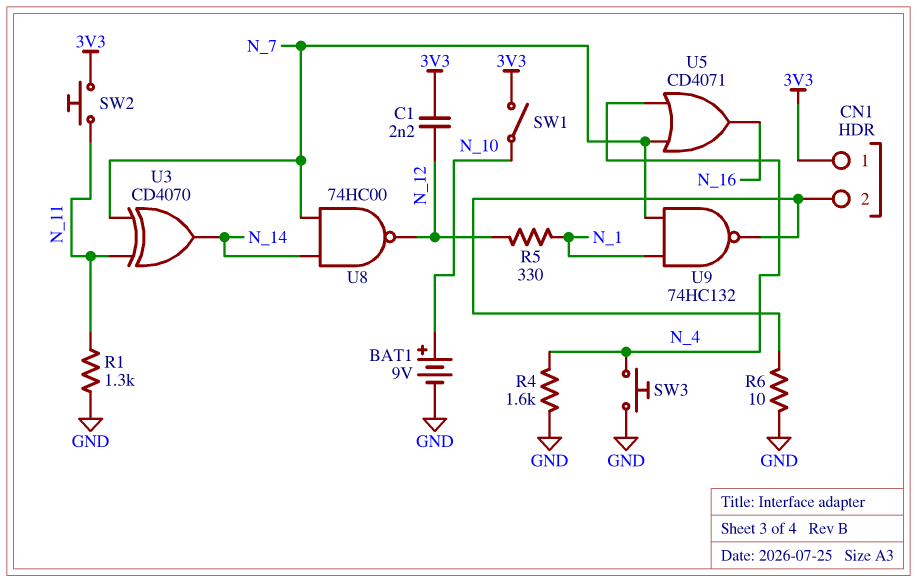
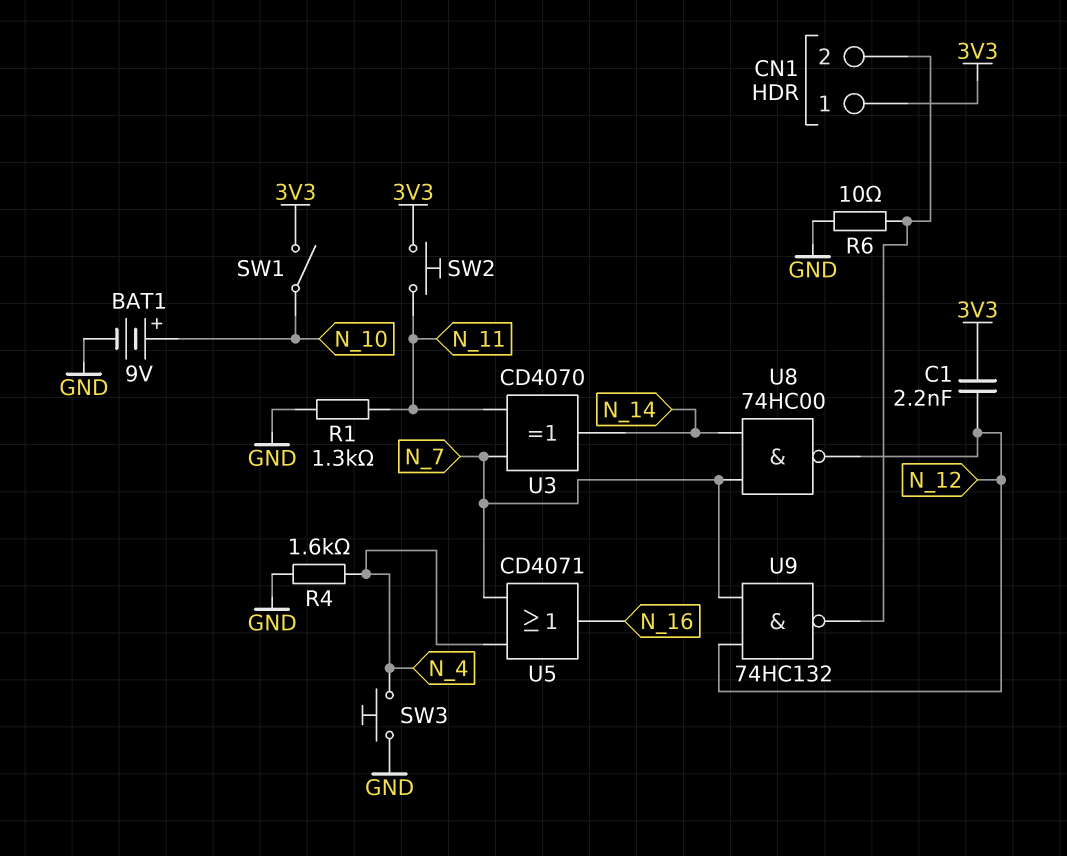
R5: 330 (N_1, N_12) -> none
U9: NAND 74HC132 (in N_1, in N_7, out CN1/2) -> NAND 74HC132 (in N_7, in N_12, out CN1/2)

